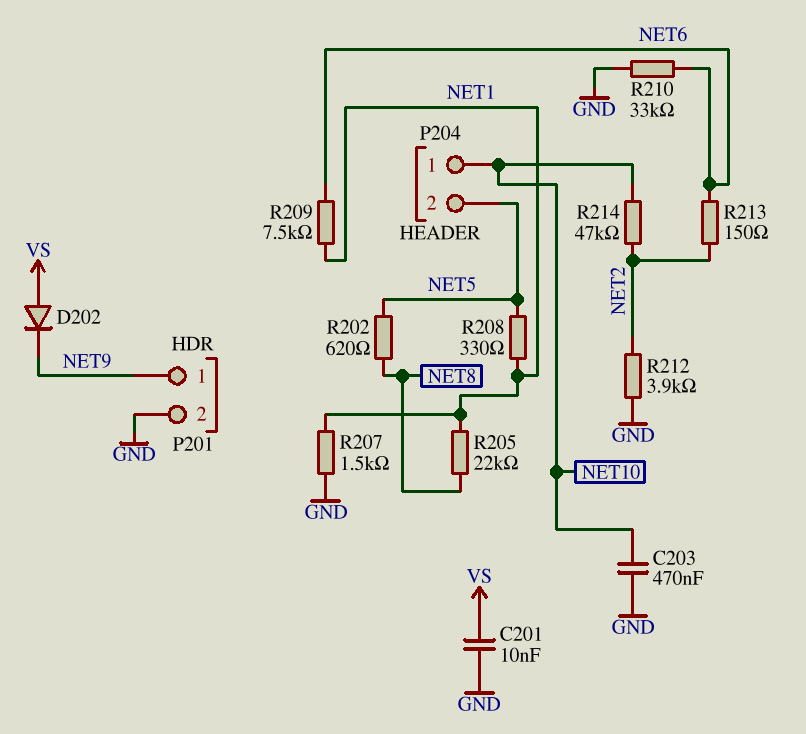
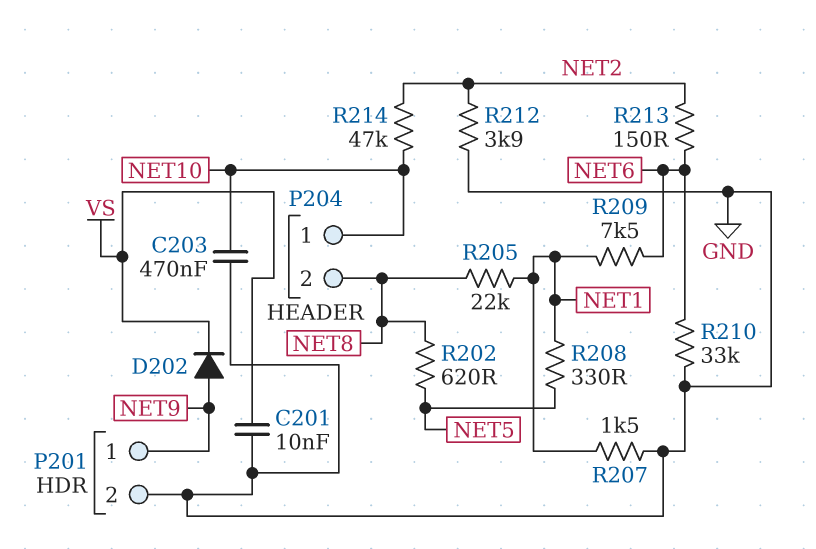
D202: diode (A VS, K NET9) -> diode (A NET9, K VS)
P204 pin 2: NET5 -> NET8

